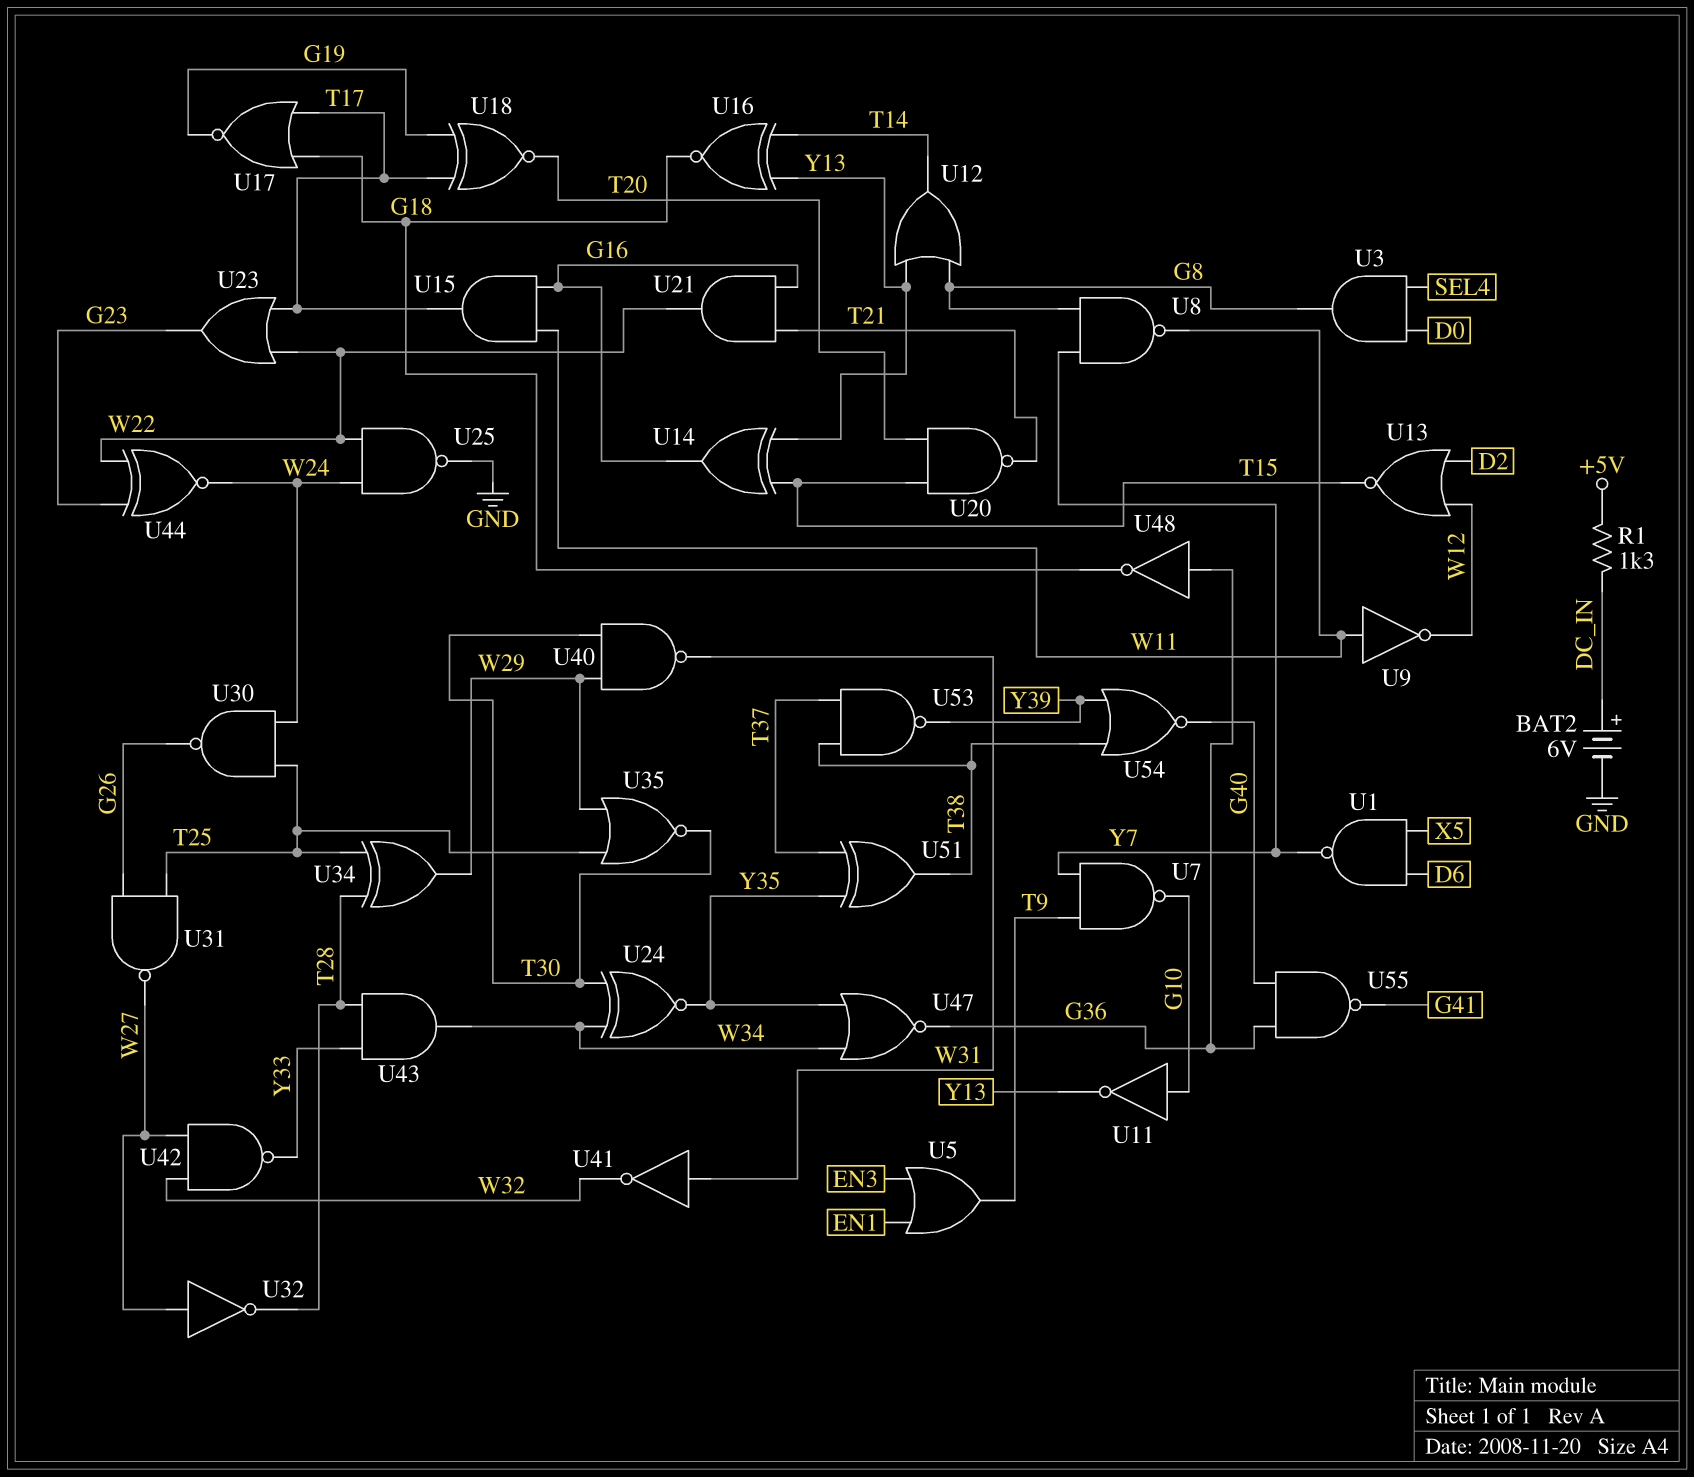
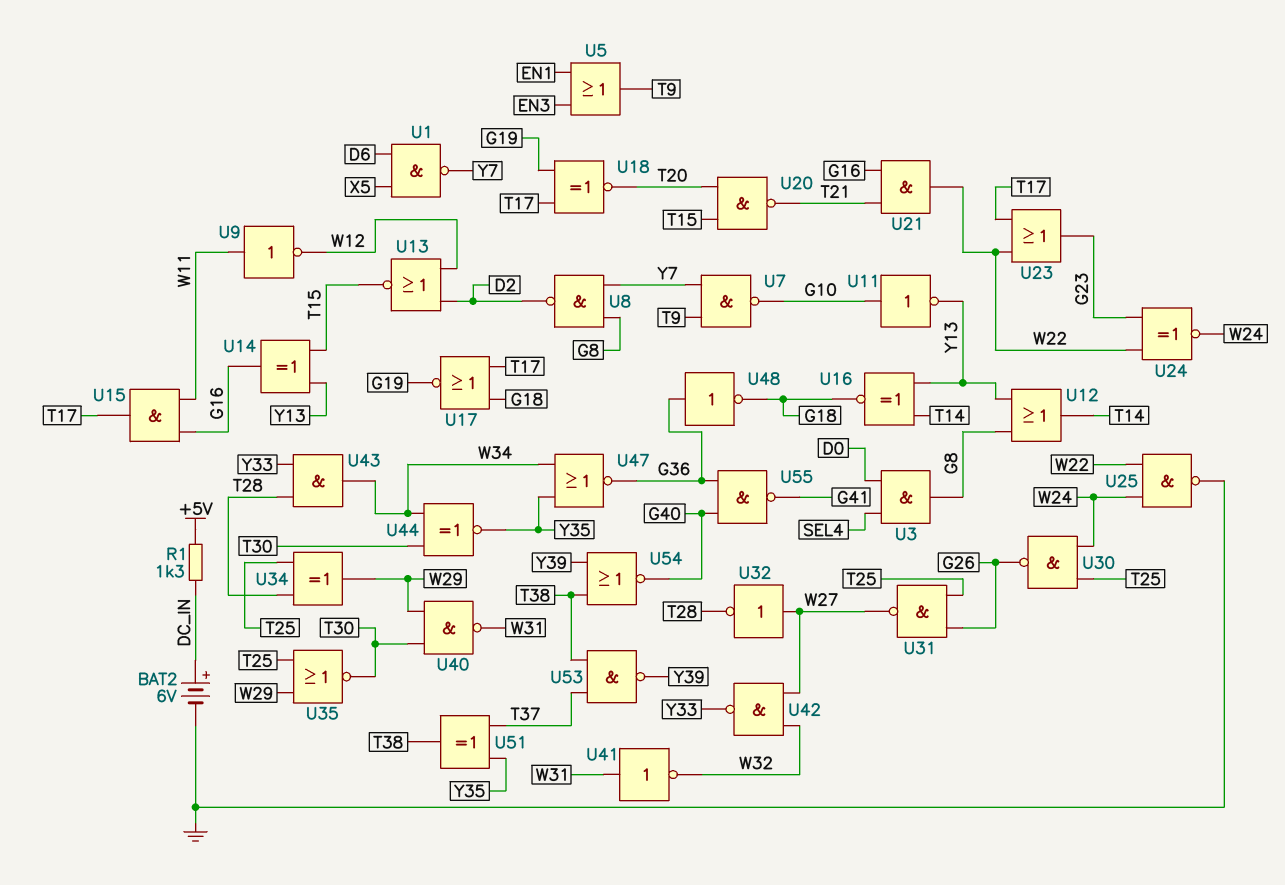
U8: NAND (in G8, in Y7, out W11) -> NAND (in G8, in Y7, out D2)
U24: XNOR (in T30, in W34, out Y35) -> XNOR (in G23, in W22, out W24)
U44: XNOR (in G23, in W22, out W24) -> XNOR (in T30, in W34, out Y35)

